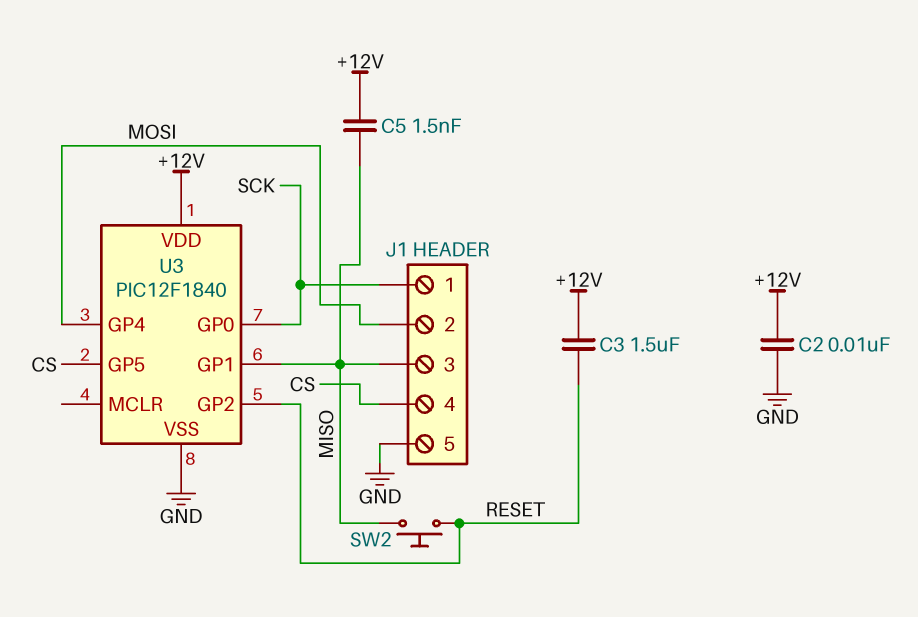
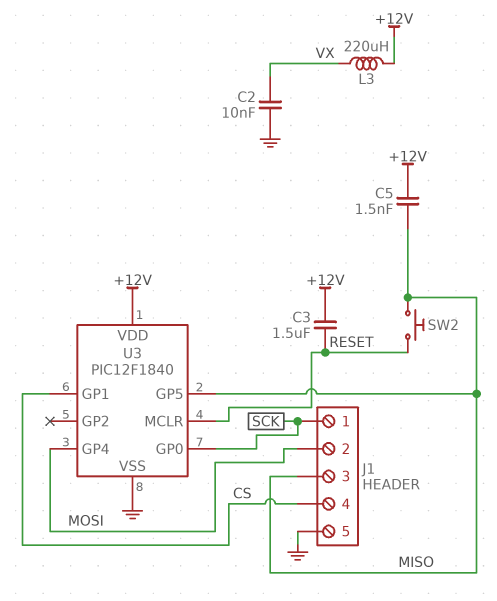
C2: 10nF (+12V, GND) -> 10nF (GND, VX)
L3: none -> 220uH (+12V, VX)
U3 pin GP1: MISO -> CS
U3 pin GP2: RESET -> none
U3 pin GP5: CS -> MISO
U3 pin MCLR: none -> RESET

